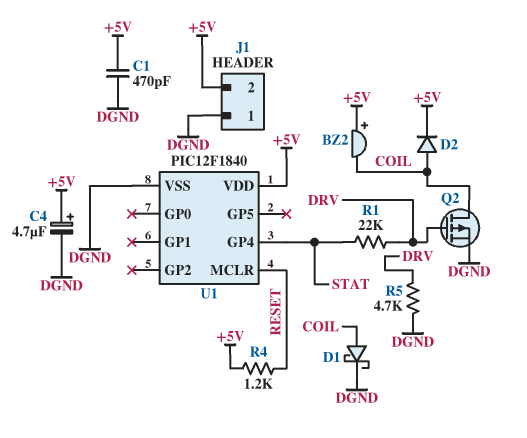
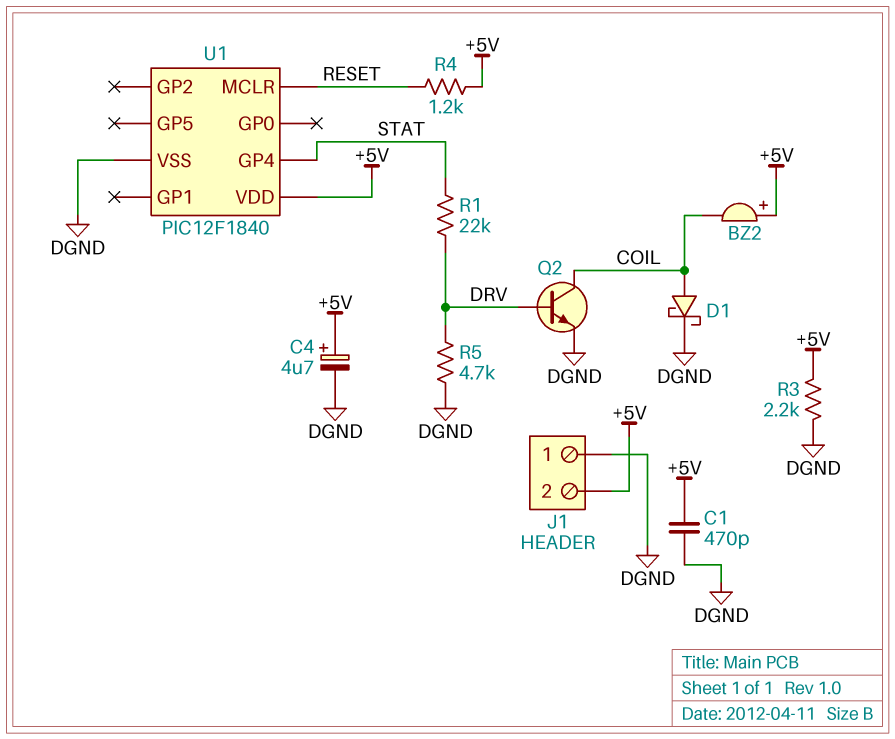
D2: diode (A COIL, K +5V) -> none
Q2: PMOS (G DRV, D COIL, S DGND) -> NPN (B DRV, C COIL, E DGND)
R3: none -> 2.2k (+5V, DGND)

